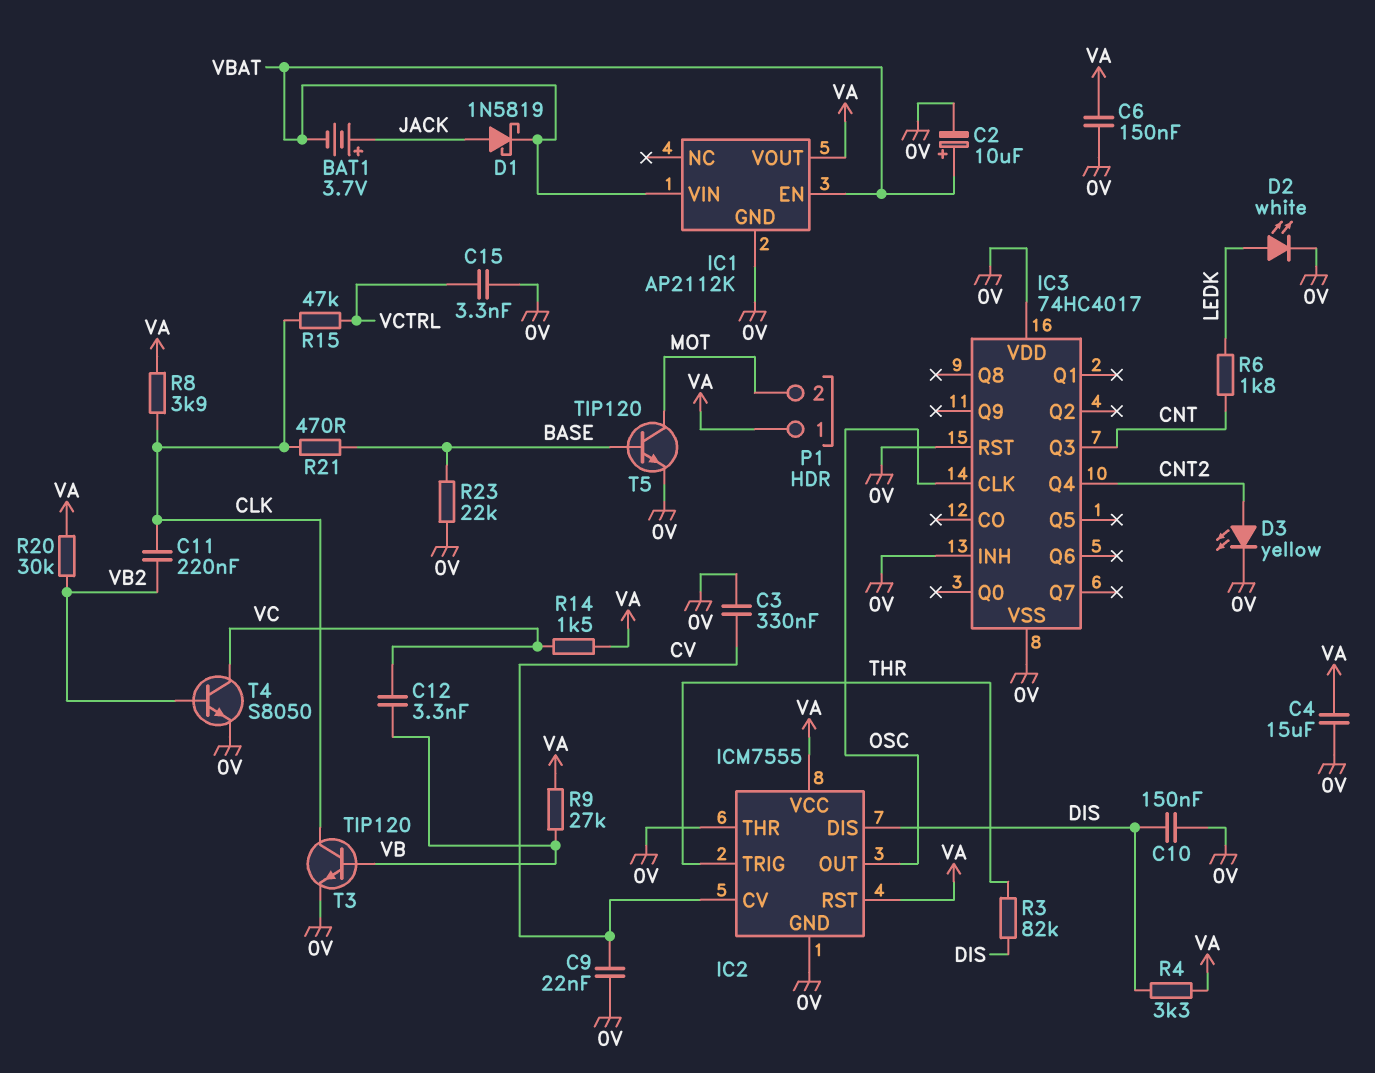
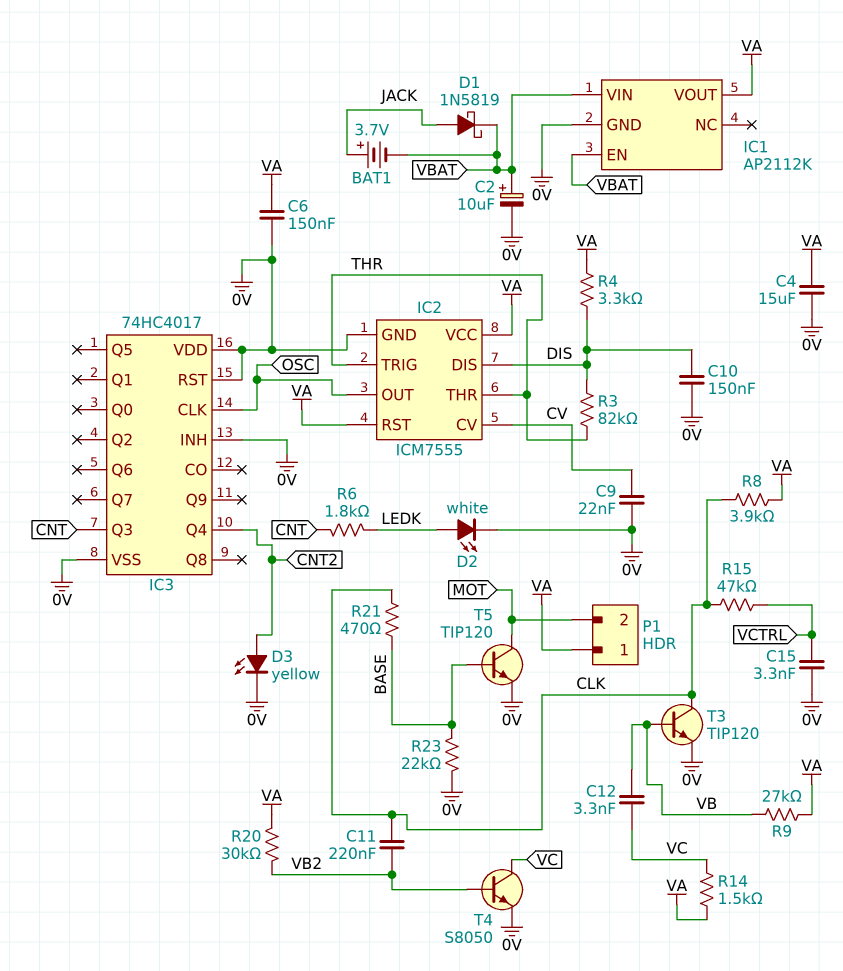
C3: 330nF (0V, CV) -> none
IC2 pin THR: 0V -> THR

